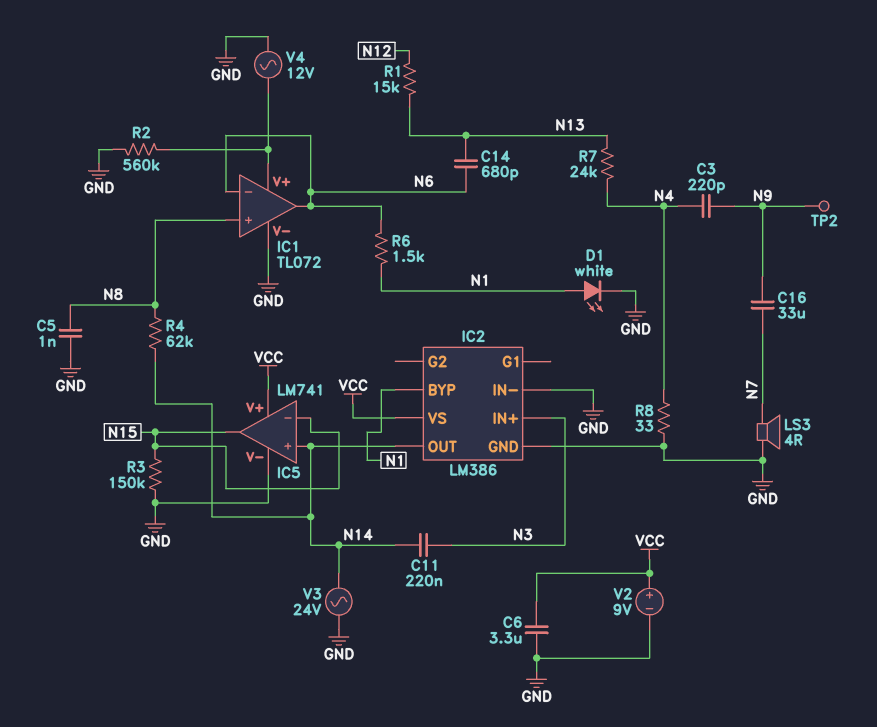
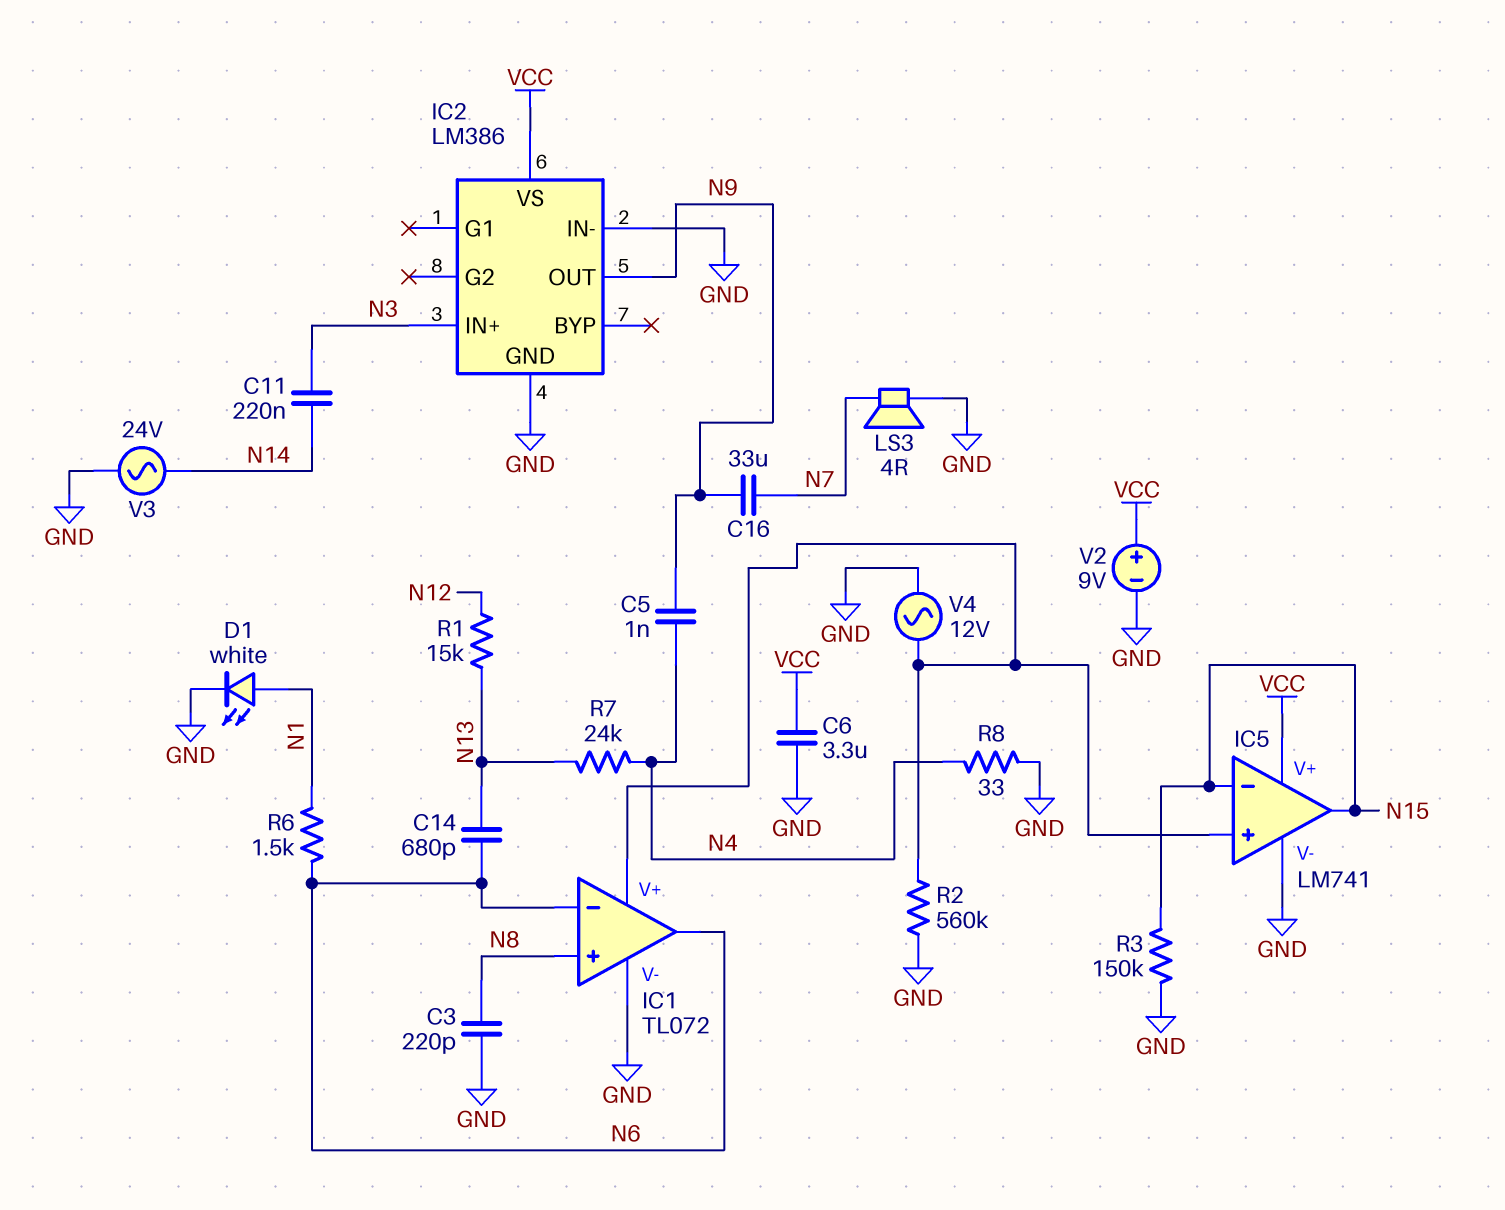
C3: 220pF (N4, N9) -> 220pF (GND, N8)
C5: 1nF (GND, N8) -> 1nF (N4, N9)
IC2 pin BYP: N1 -> none
IC2 pin OUT: N14 -> N9
IC5 pin in+: N14 -> IC1/V+
R4: 62k (N8, N14) -> none
TP2: test point (N9) -> none

